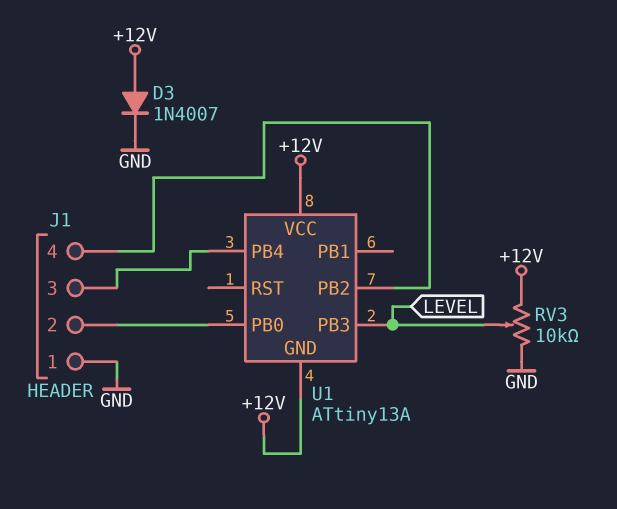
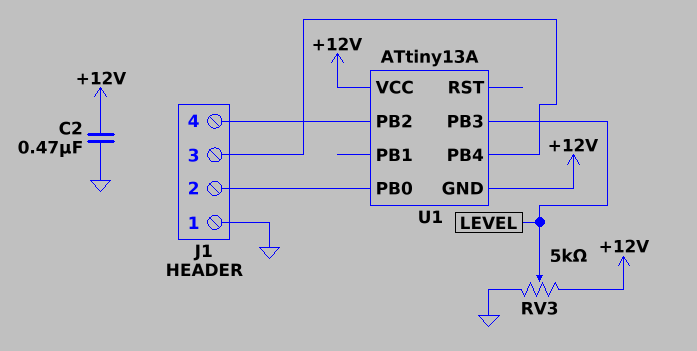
C2: none -> 470nF (+12V, GND)
D3: diode 1N4007 (A +12V, K GND) -> none
RV3: 10k (+12V, GND, wiper LEVEL) -> 5k (+12V, GND, wiper LEVEL)

